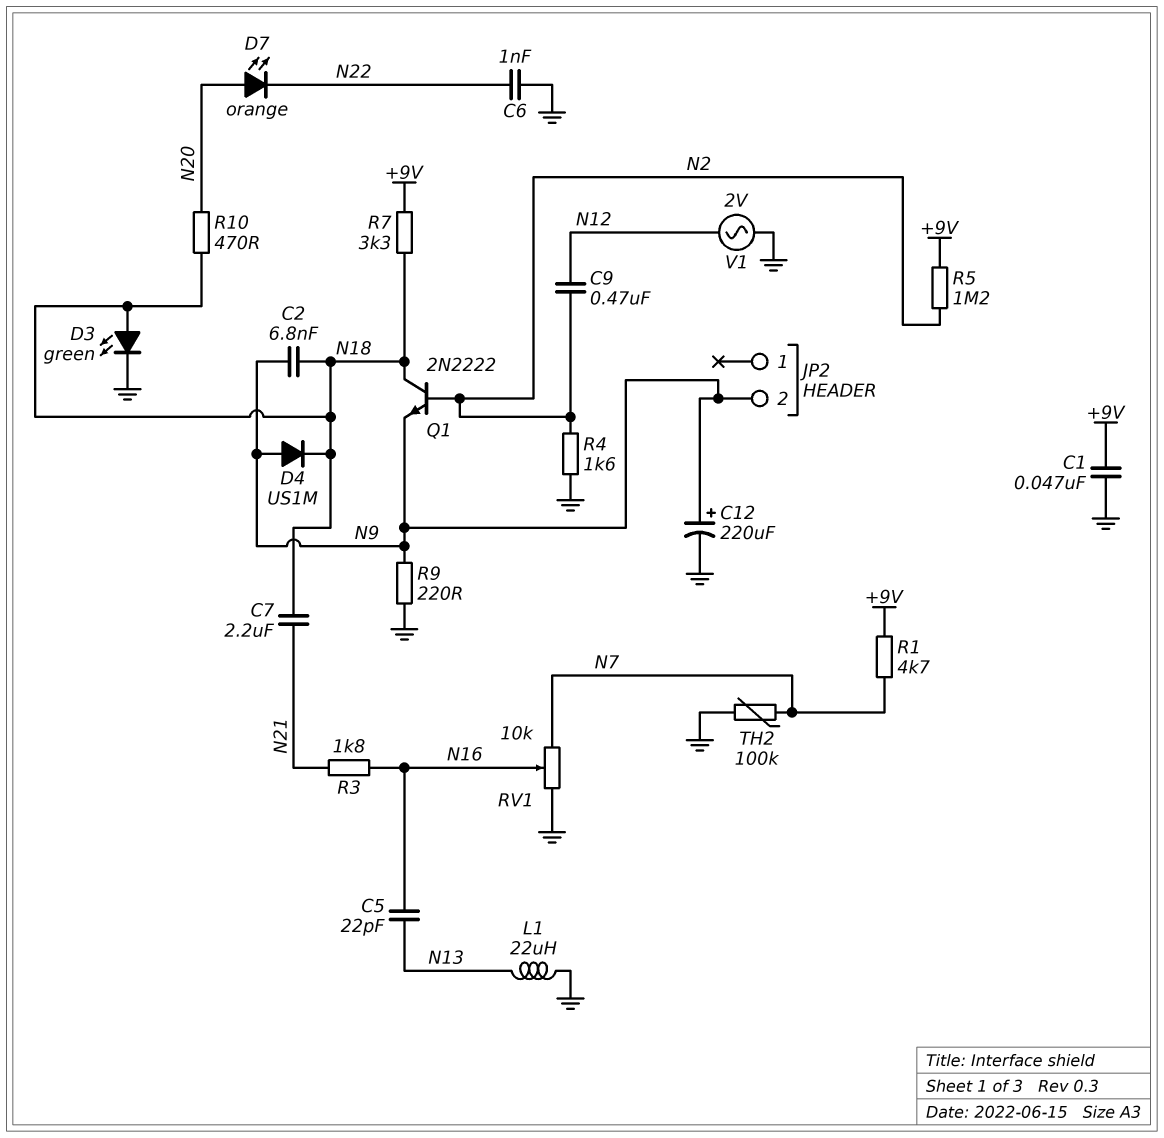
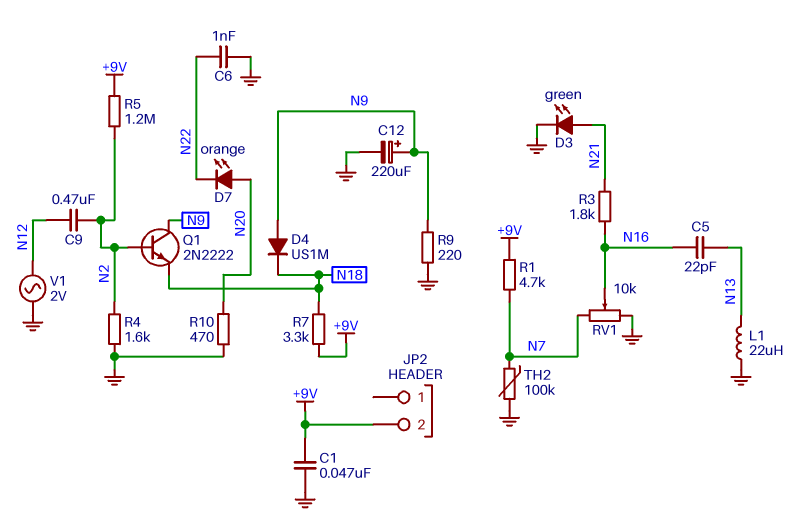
C2: 6.8nF (N9, N18) -> none
C7: 2.2uF (N18, N21) -> none
D3: LED green (A N18, K GND) -> LED green (A N21, K GND)
JP2 pin 2: N9 -> +9V
Q1: NPN 2N2222 (B N2, C N18, E N9) -> NPN 2N2222 (B N2, C N9, E N18)
R10: 470 (N18, N20) -> 470 (GND, N20)

